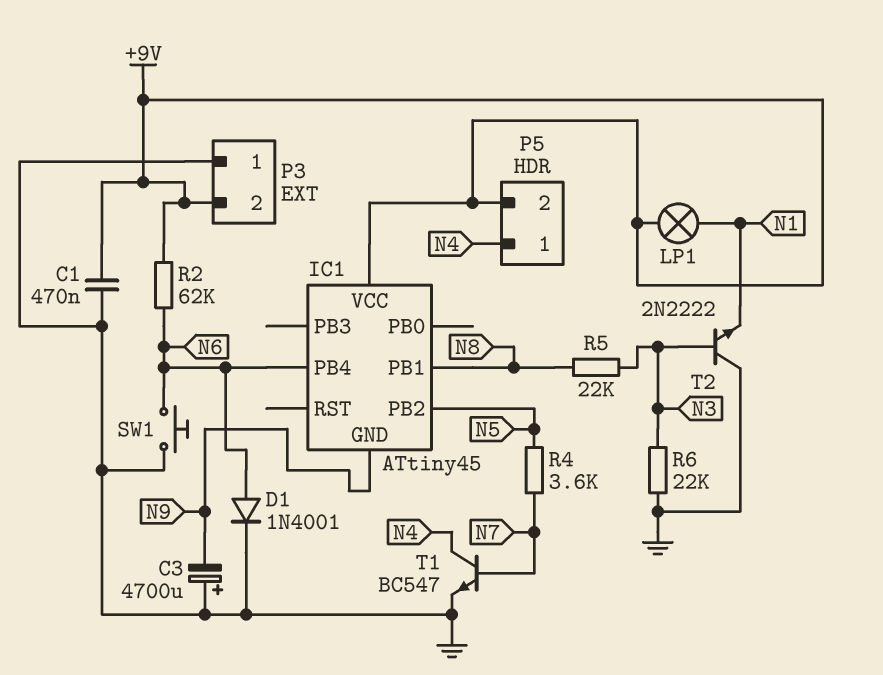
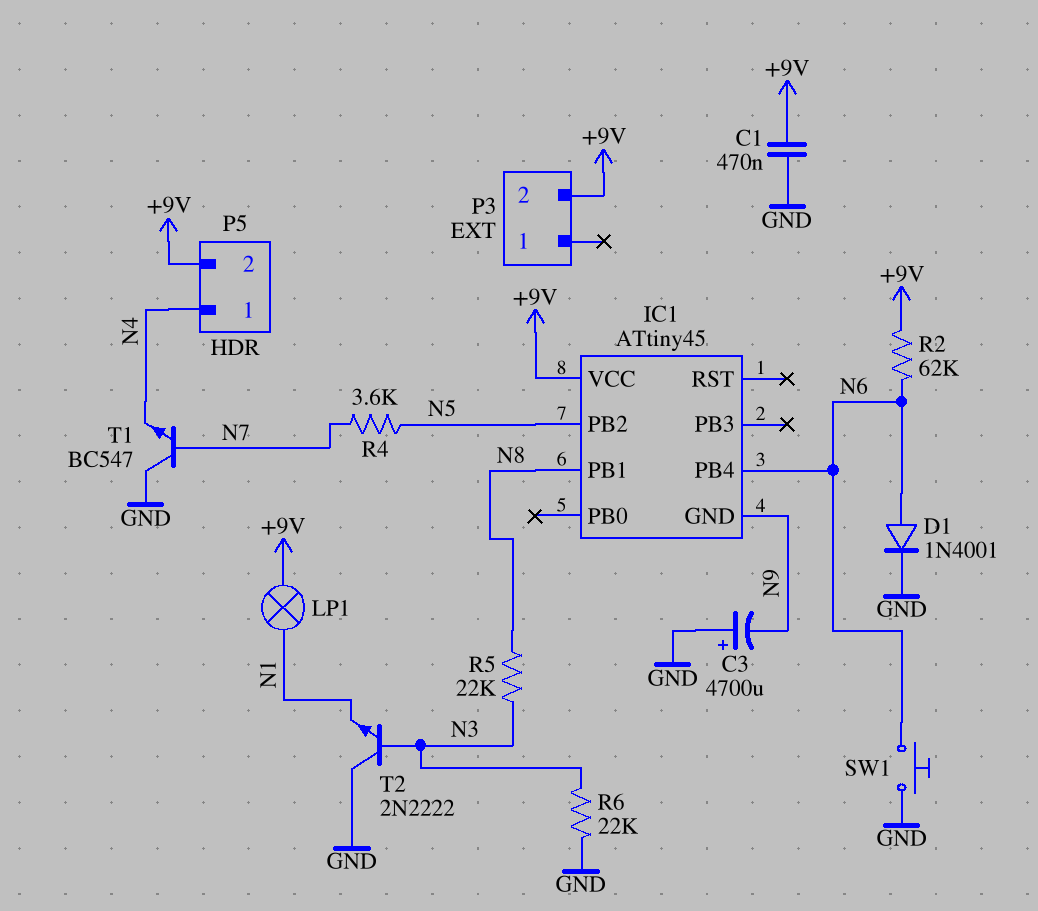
P3 pin 1: GND -> none
T1: NPN BC547 (B N7, C N4, E GND) -> NPN BC547 (B N7, C GND, E N4)

